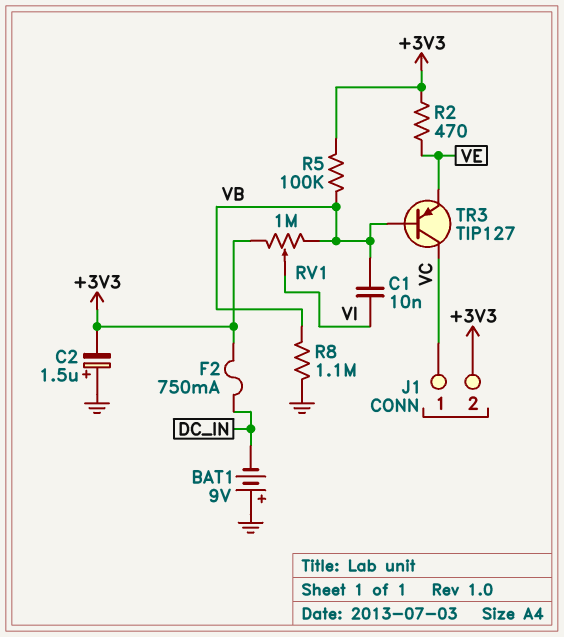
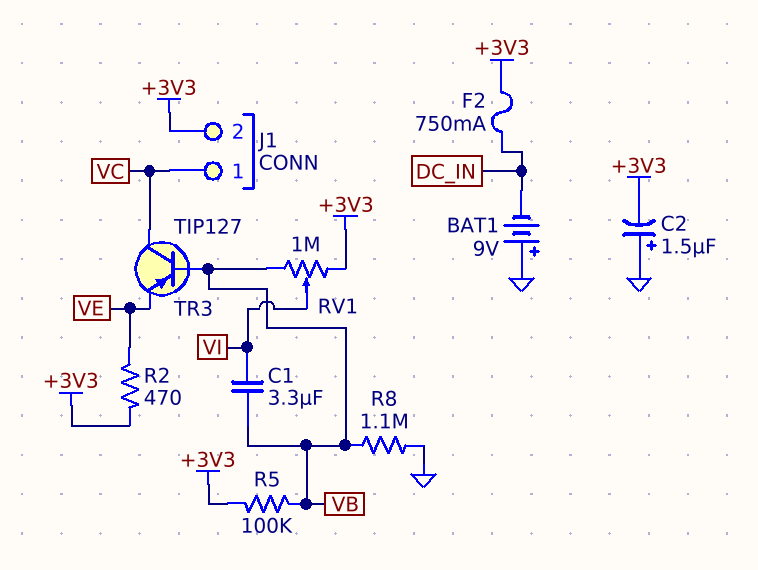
C1: 10nF (VB, VI) -> 3.3uF (VB, VI)

